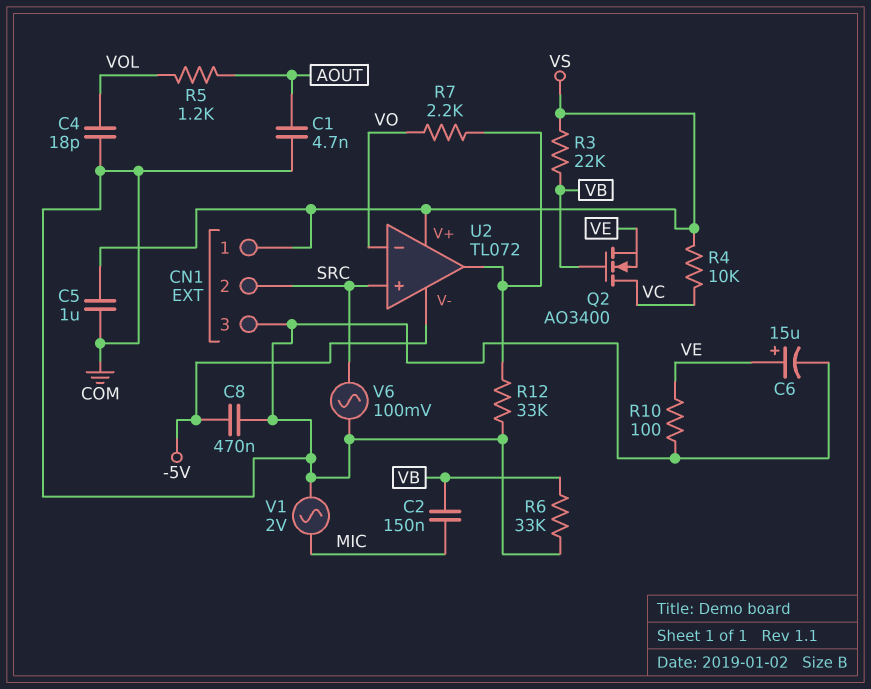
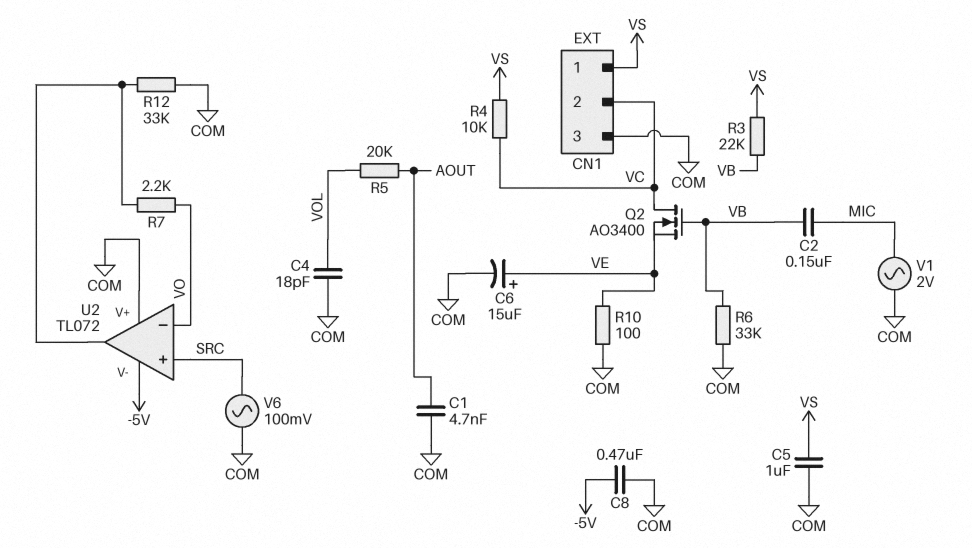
CN1 pin 2: SRC -> VC
R5: 1.2k (AOUT, VOL) -> 20k (AOUT, VOL)
U2 pin V+: VS -> COM

